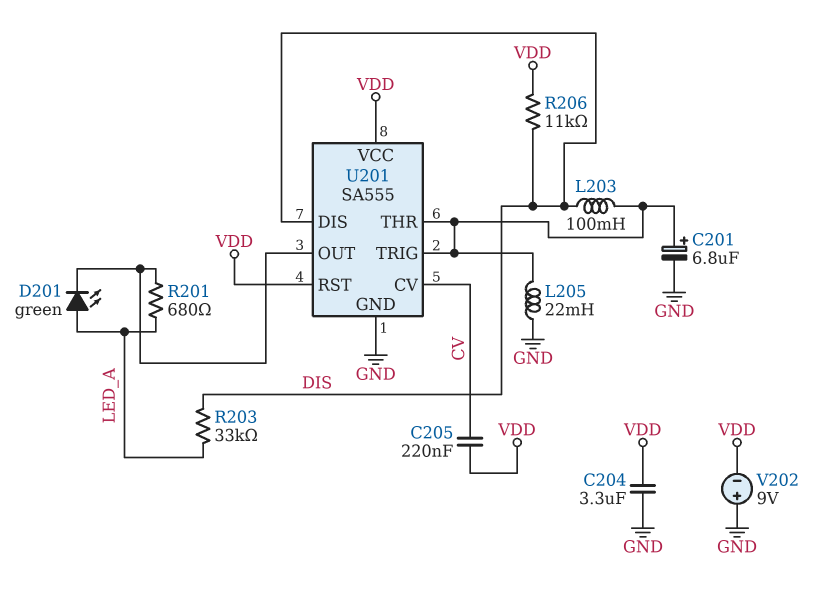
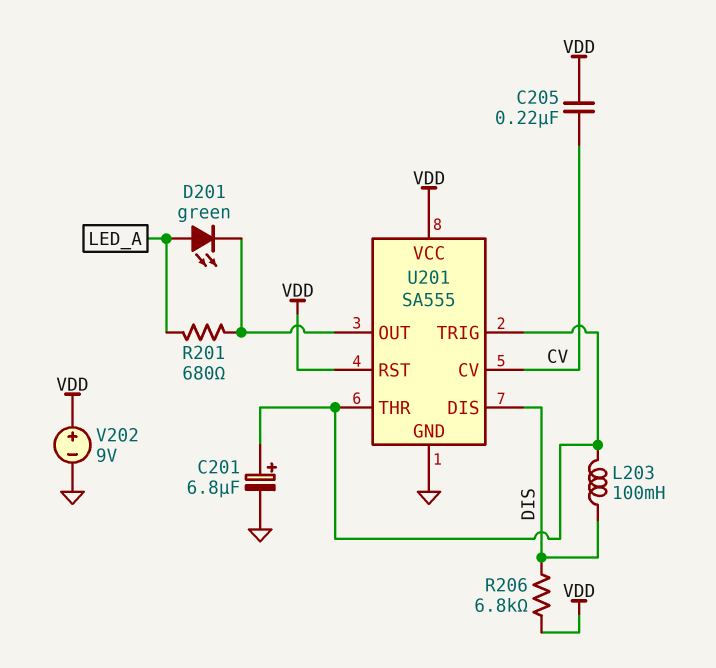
C204: 3.3uF (GND, VDD) -> none
L205: 22mH (GND, U201/THR) -> none
R203: 33k (DIS, LED_A) -> none
R206: 11k (DIS, VDD) -> 6.8k (DIS, VDD)
V202: 9V (plus GND, minus VDD) -> 9V (plus VDD, minus GND)

